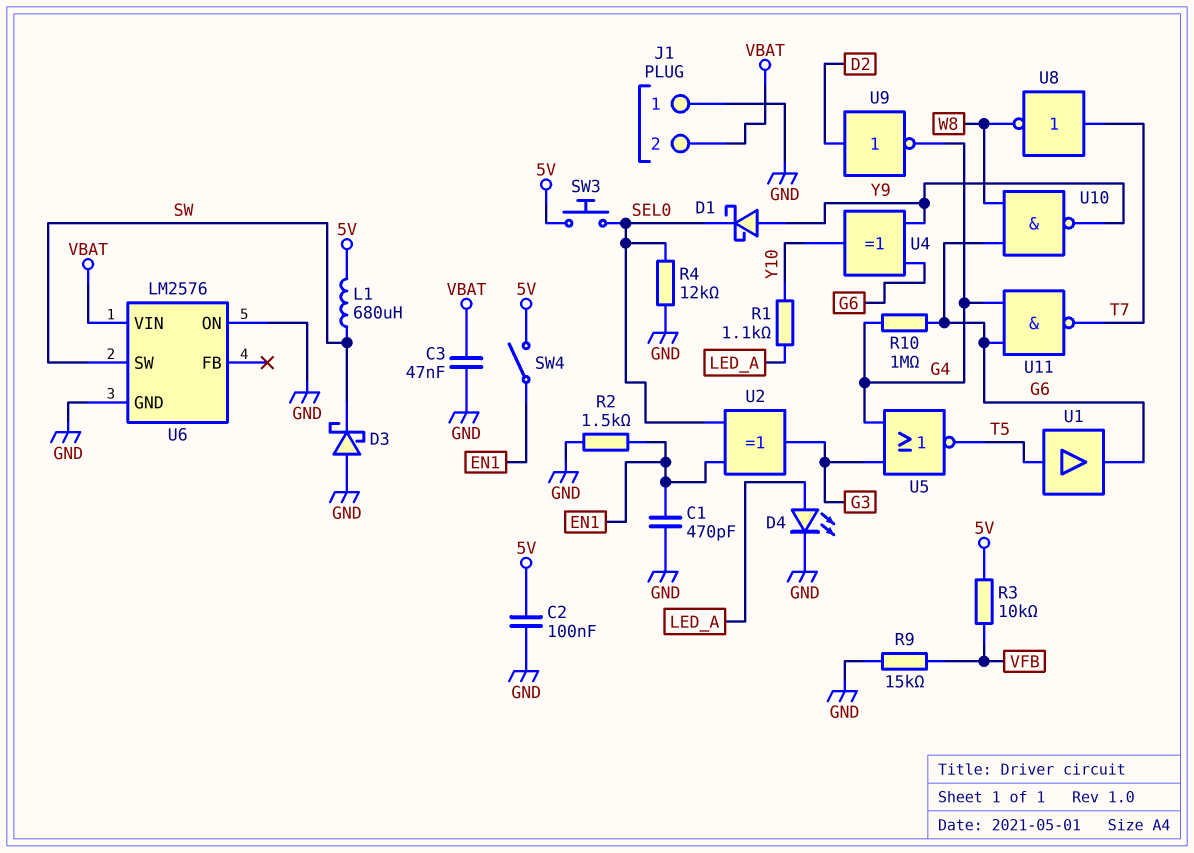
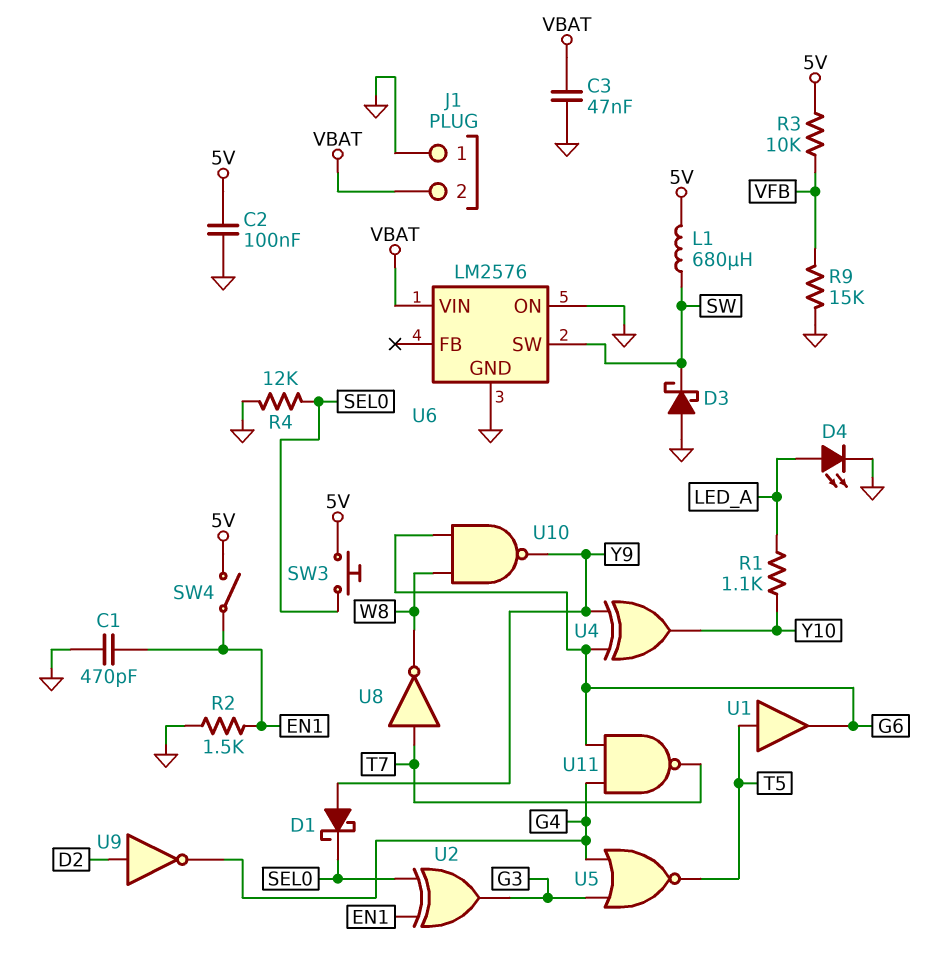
R10: 1M (G4, G6) -> none

